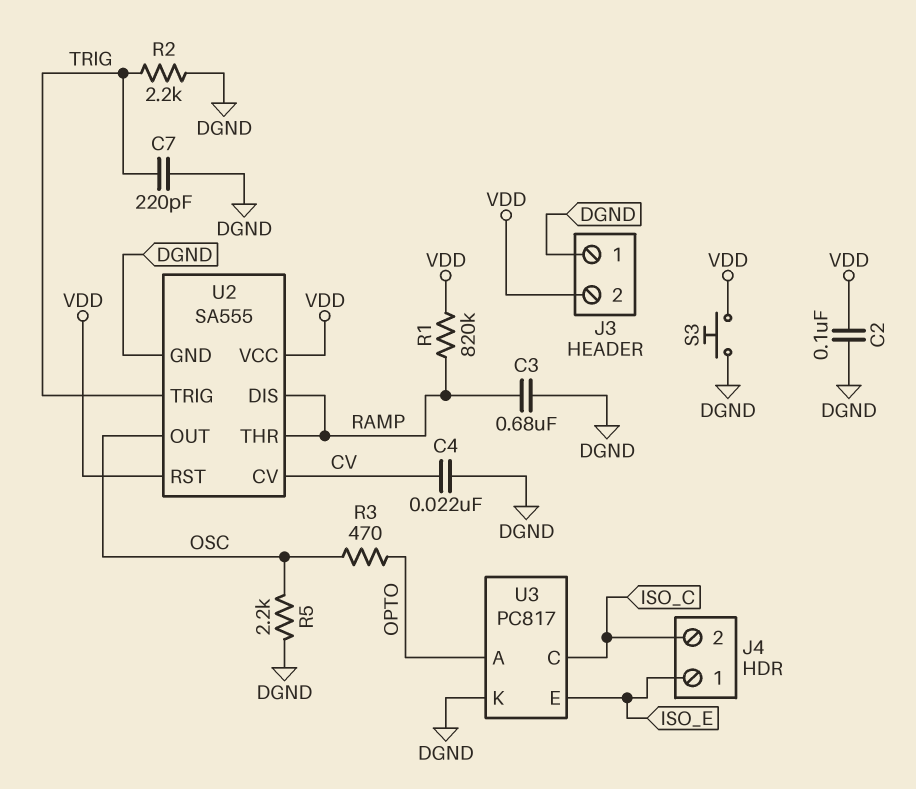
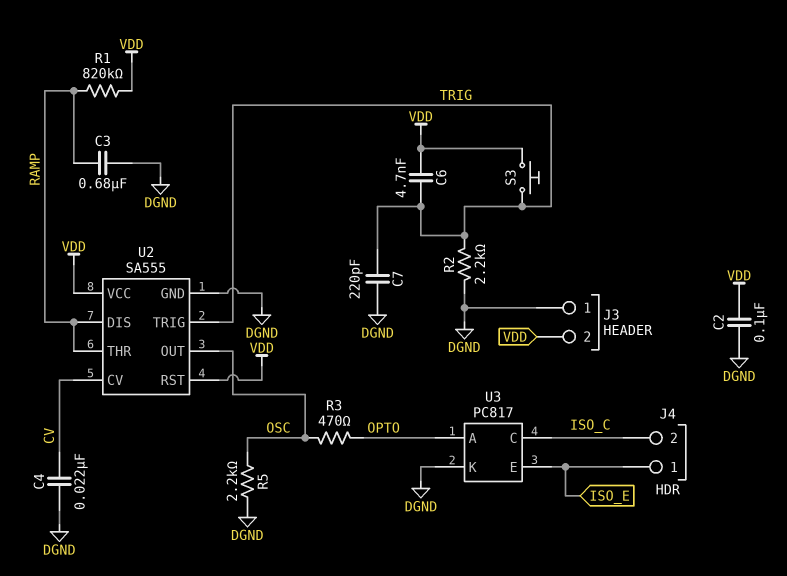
C6: none -> 4.7nF (TRIG, VDD)
S3: button (DGND, VDD) -> button (TRIG, VDD)

